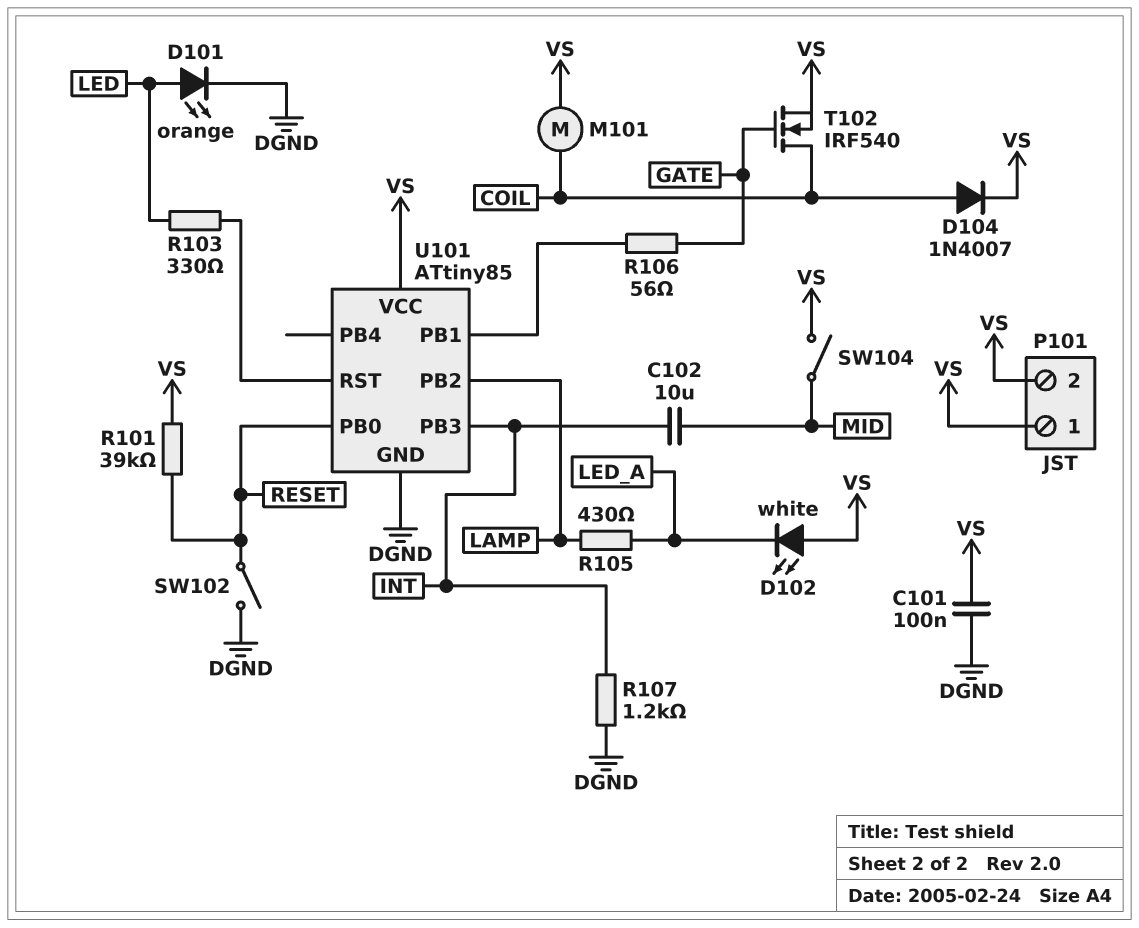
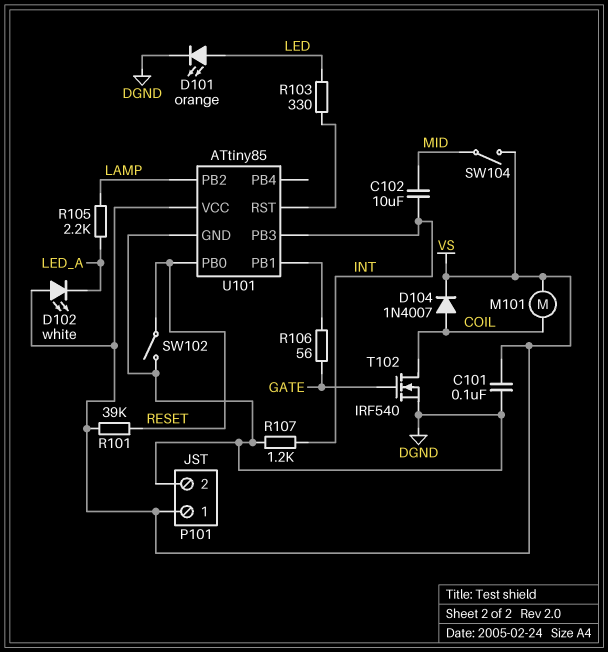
P101 pin 2: VS -> DGND
R105: 430 (LAMP, LED_A) -> 2.2k (LAMP, LED_A)
T102: NMOS IRF540 (G GATE, D COIL, S VS) -> NMOS IRF540 (G GATE, D COIL, S DGND)

